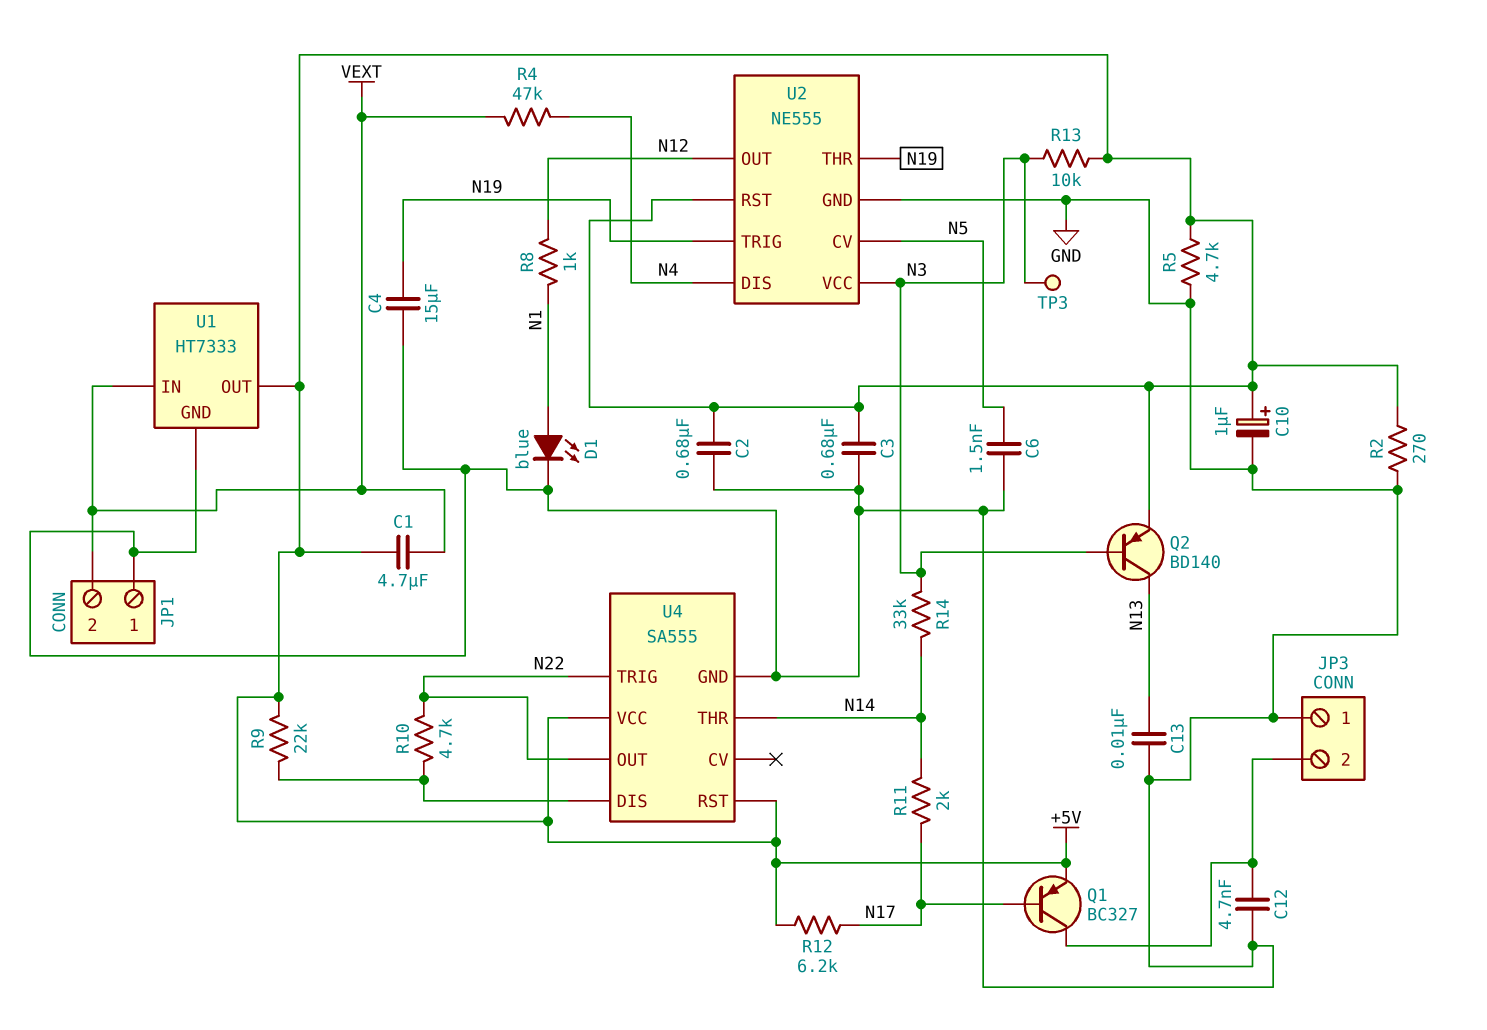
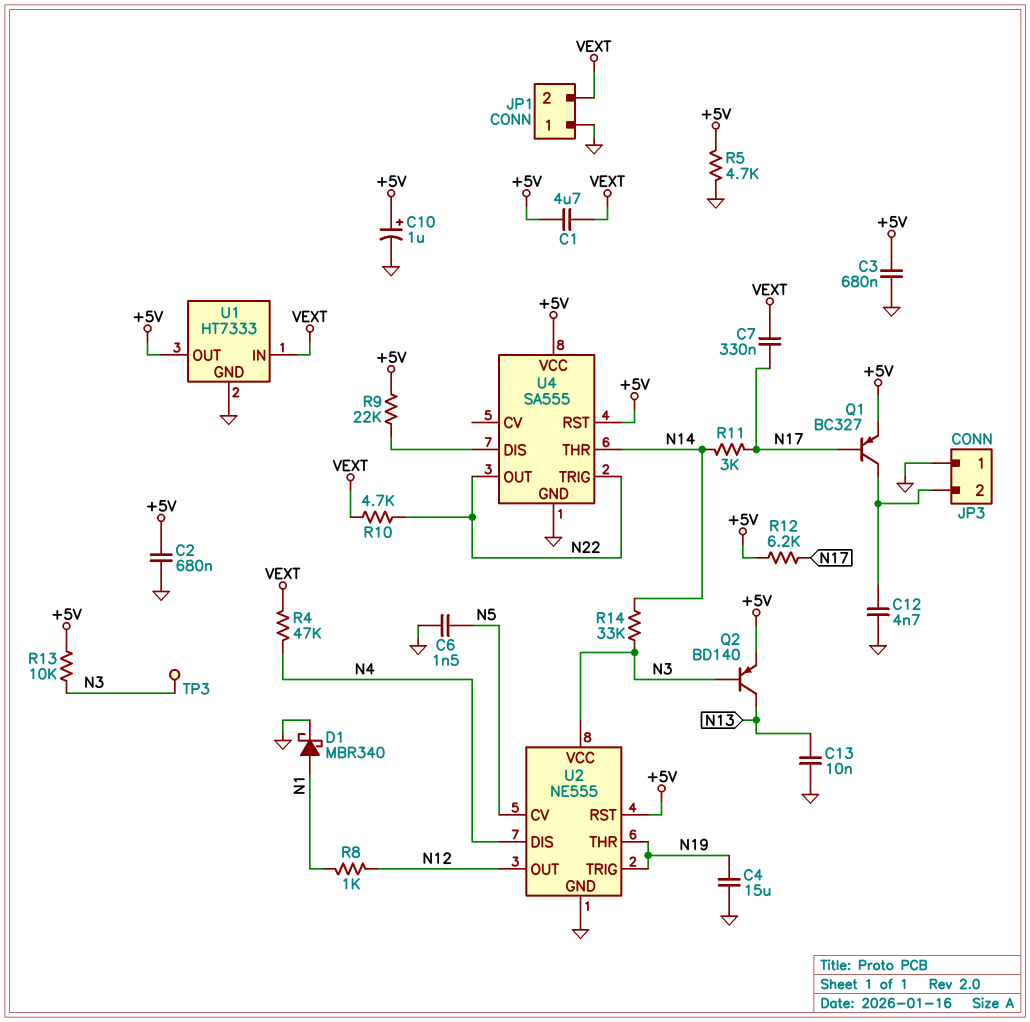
C7: none -> 330nF (N17, VEXT)
D1: LED blue (A N1, K GND) -> schottky MBR340 (A N1, K GND)
R2: 270 (+5V, GND) -> none
R10: 4.7k (N22, U4/DIS) -> 4.7k (N22, VEXT)
R11: 2k (N14, N17) -> 3k (N14, N17)

